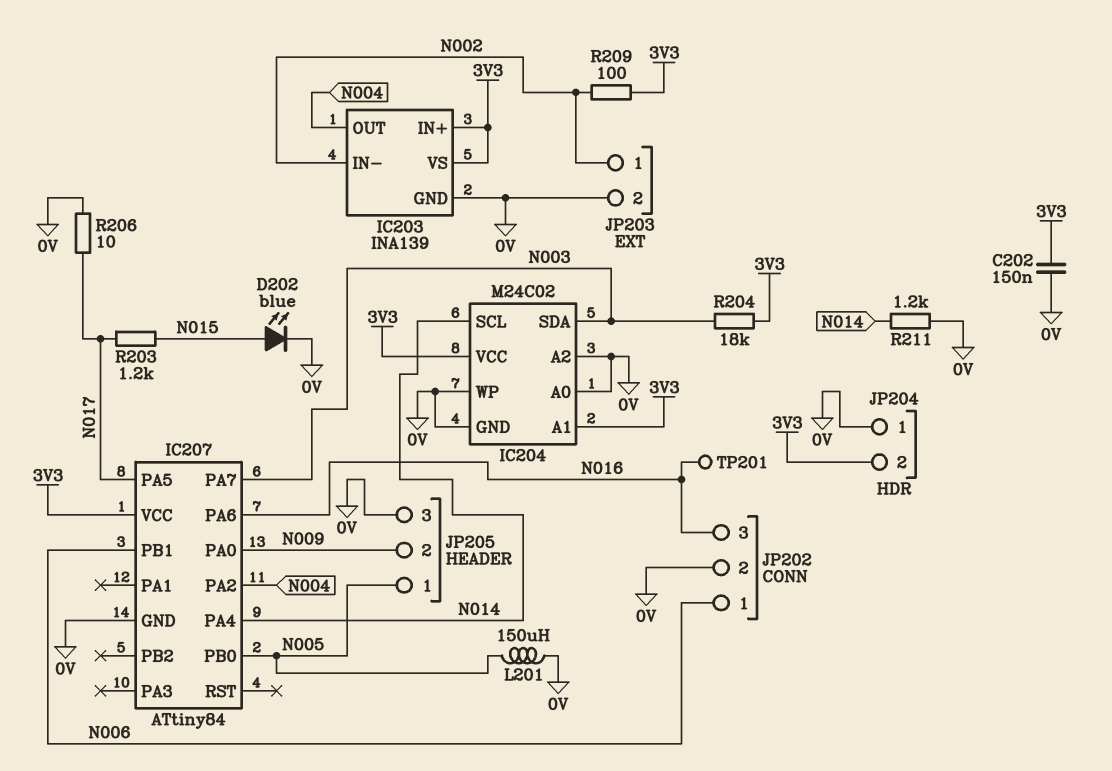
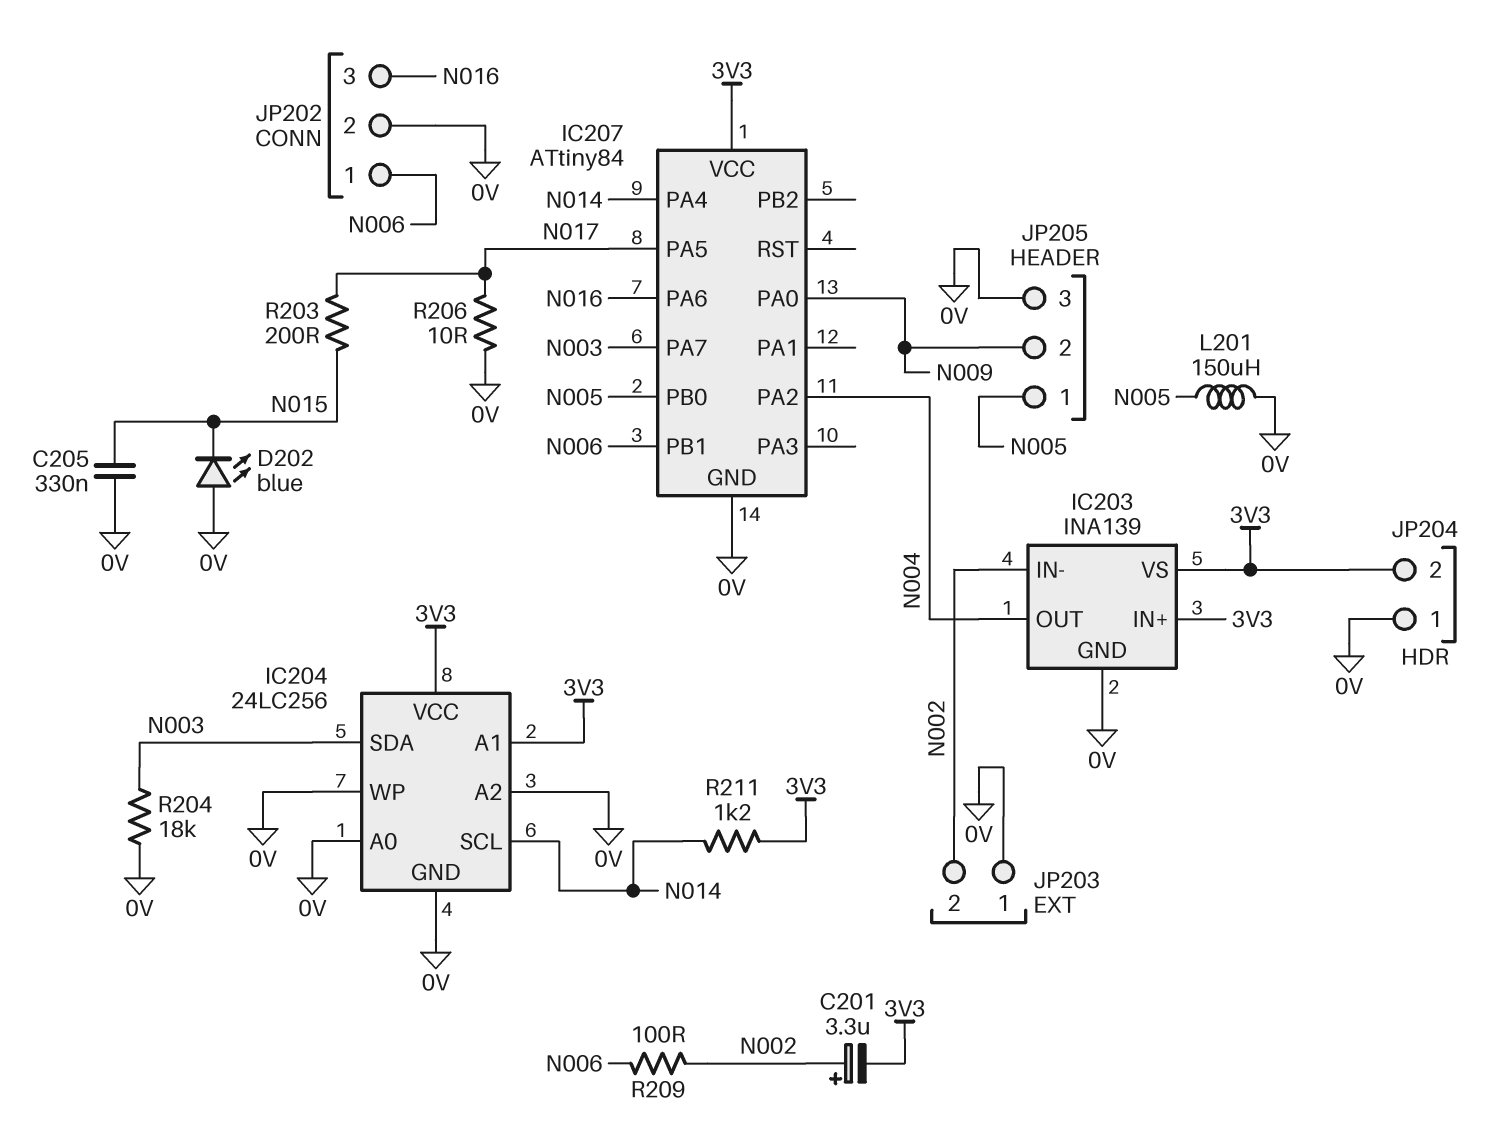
C201: none -> 3.3uF (plus N002, minus 3V3)
C202: 150nF (0V, 3V3) -> none
C205: none -> 330nF (0V, N015)
D202: LED blue (A N015, K 0V) -> LED blue (A 0V, K N015)
IC204: M24C02 -> 24LC256
JP203 pin 1: N002 -> 0V
JP203 pin 2: 0V -> N002
R203: 1.2k (N015, N017) -> 200 (N015, N017)
R204: 18k (3V3, N003) -> 18k (0V, N003)
R209: 100 (3V3, N002) -> 100 (N002, N006)
R211: 1.2k (0V, N014) -> 1.2k (3V3, N014)
TP201: test point (N016) -> none

